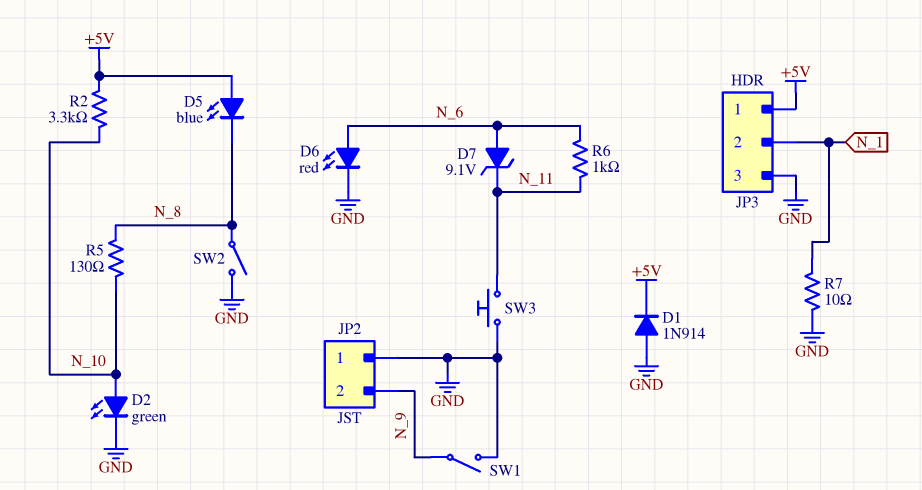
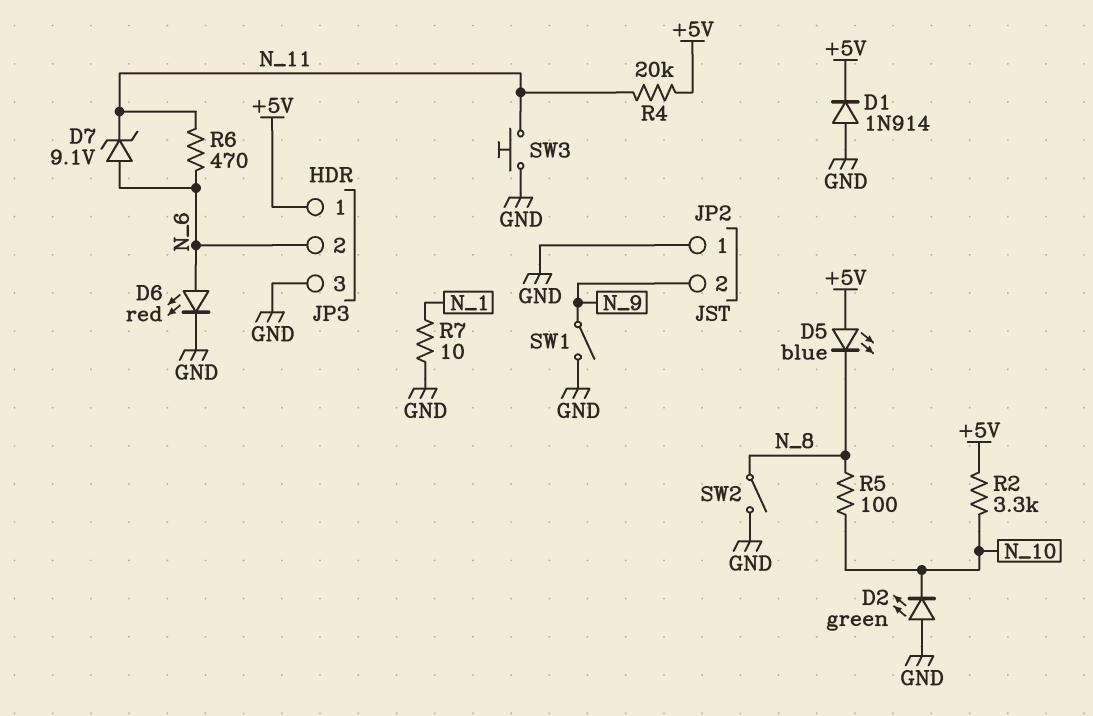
D2: LED green (A N_10, K GND) -> LED green (A GND, K N_10)
JP3 pin 2: N_1 -> N_6
R4: none -> 20k (+5V, N_11)
R5: 130 (N_8, N_10) -> 100 (N_8, N_10)
R6: 1k (N_6, N_11) -> 470 (N_6, N_11)

